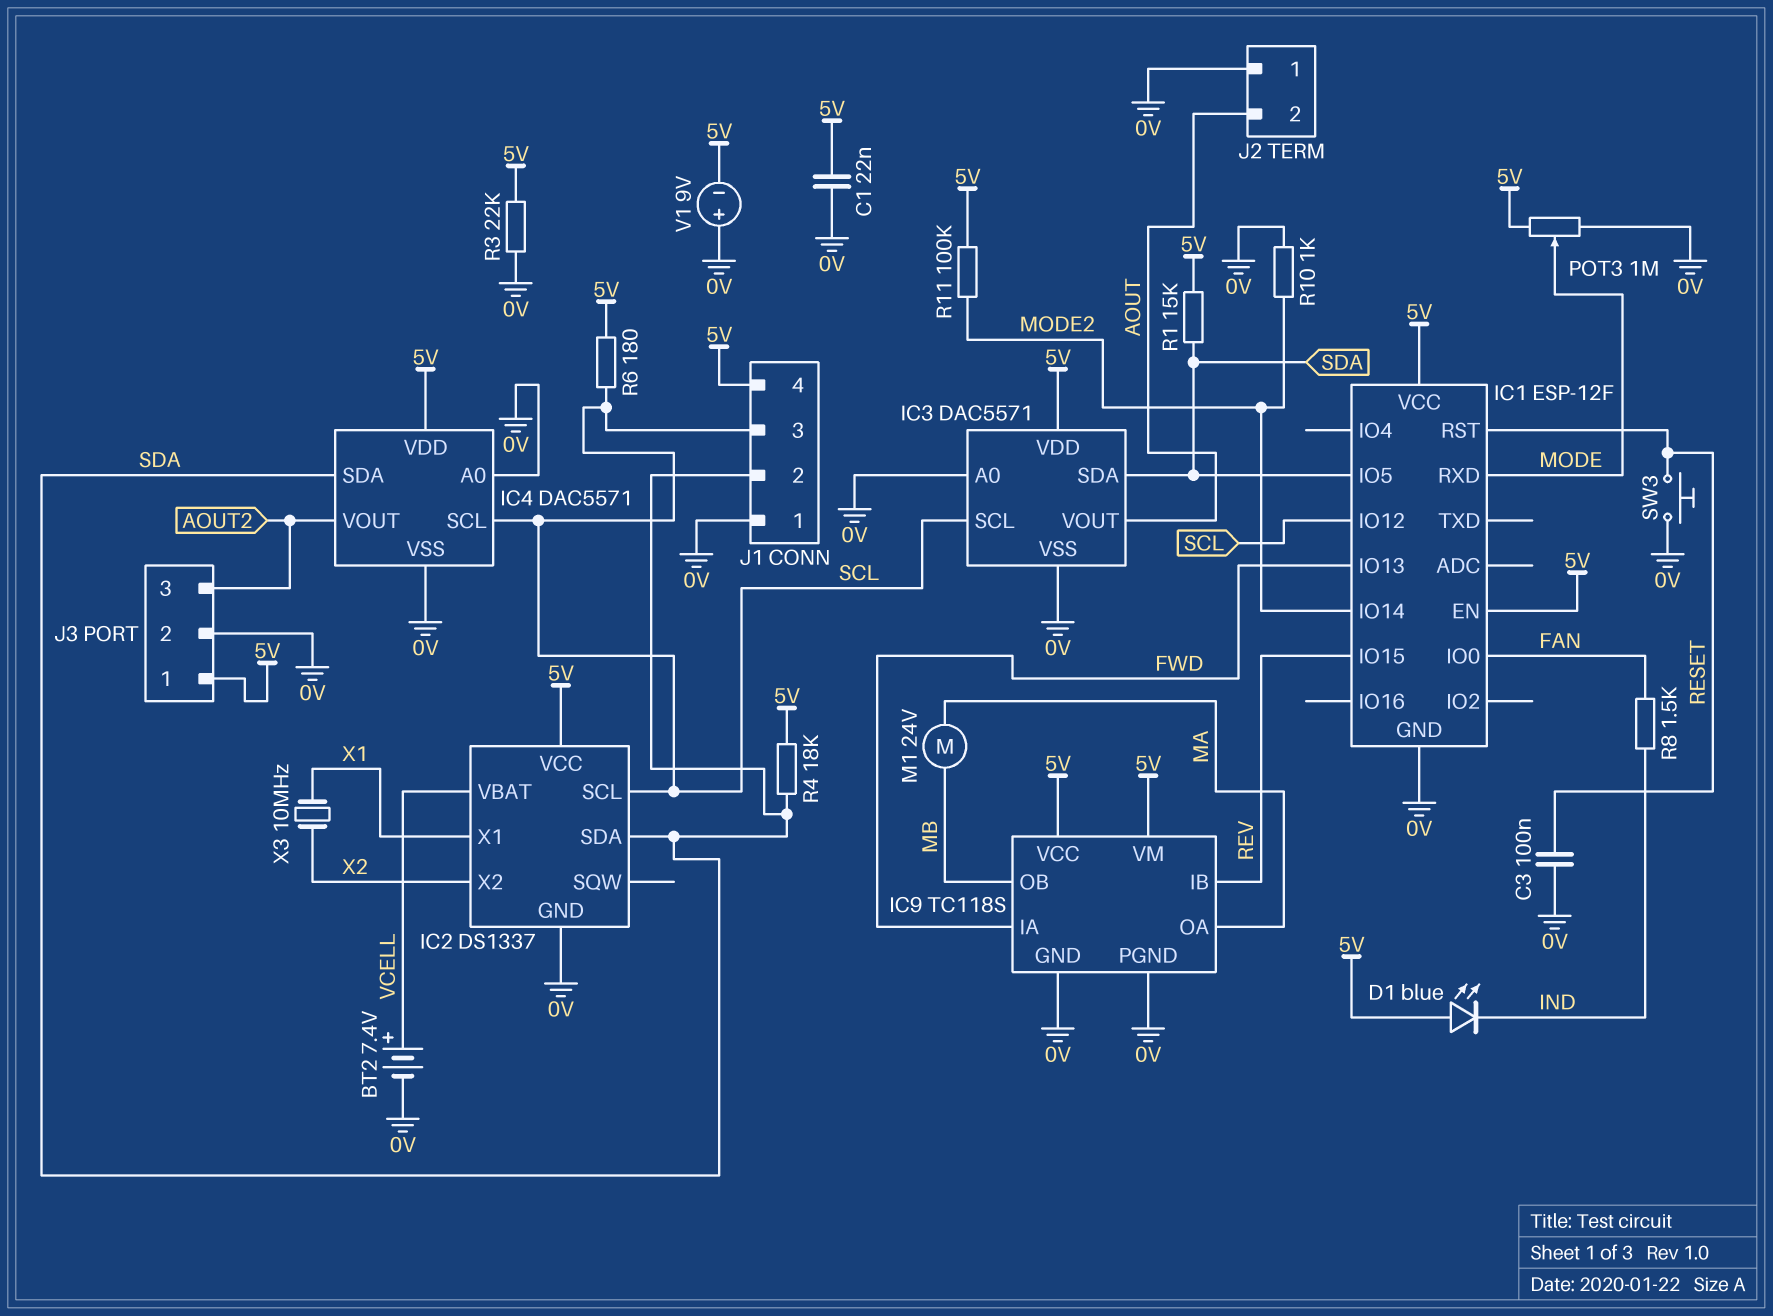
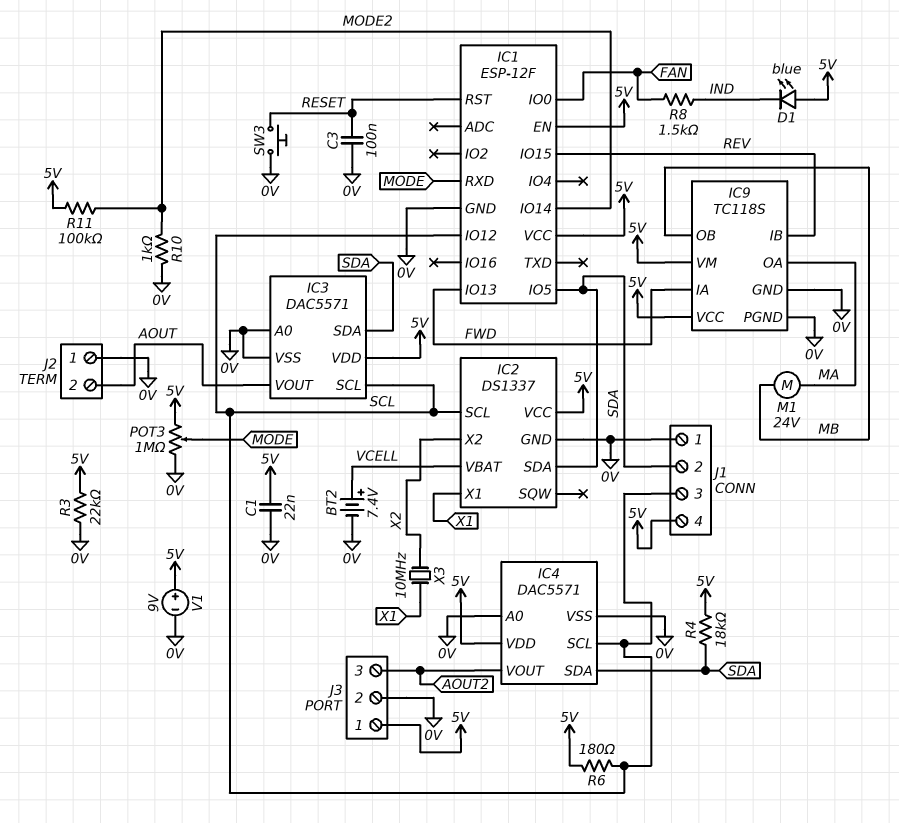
R1: 15k (5V, SDA) -> none
V1: 9V (plus 0V, minus 5V) -> 9V (plus 5V, minus 0V)

